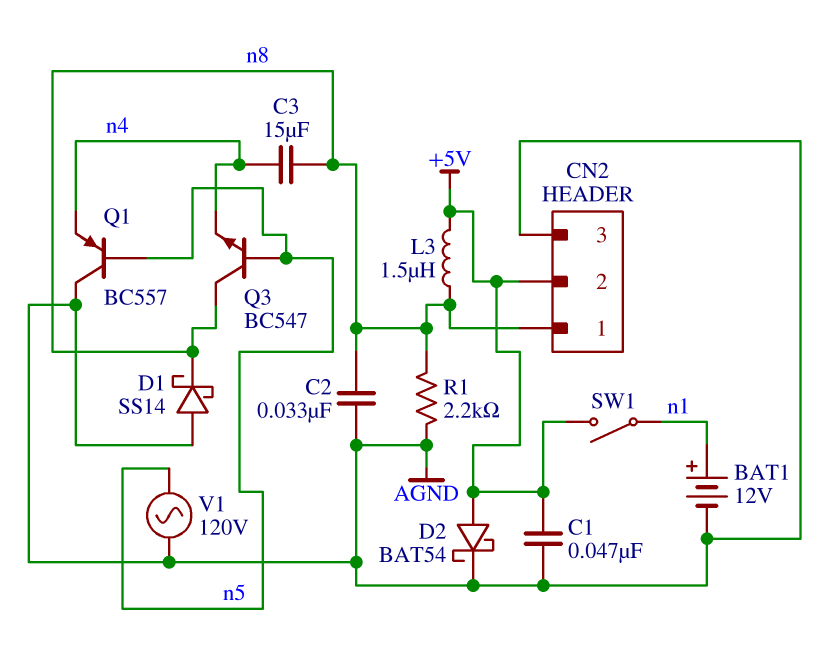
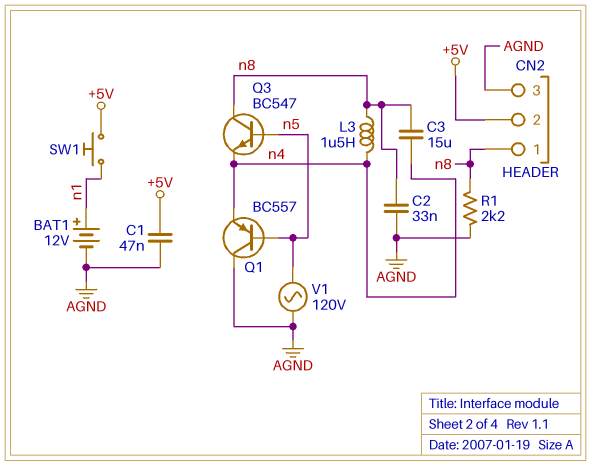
D1: schottky SS14 (A AGND, K n8) -> none
D2: schottky BAT54 (A +5V, K AGND) -> none
L3: 1.5uH (+5V, n8) -> 1.5uH (n4, n8)
SW1: switch (+5V, n1) -> button (+5V, n1)

